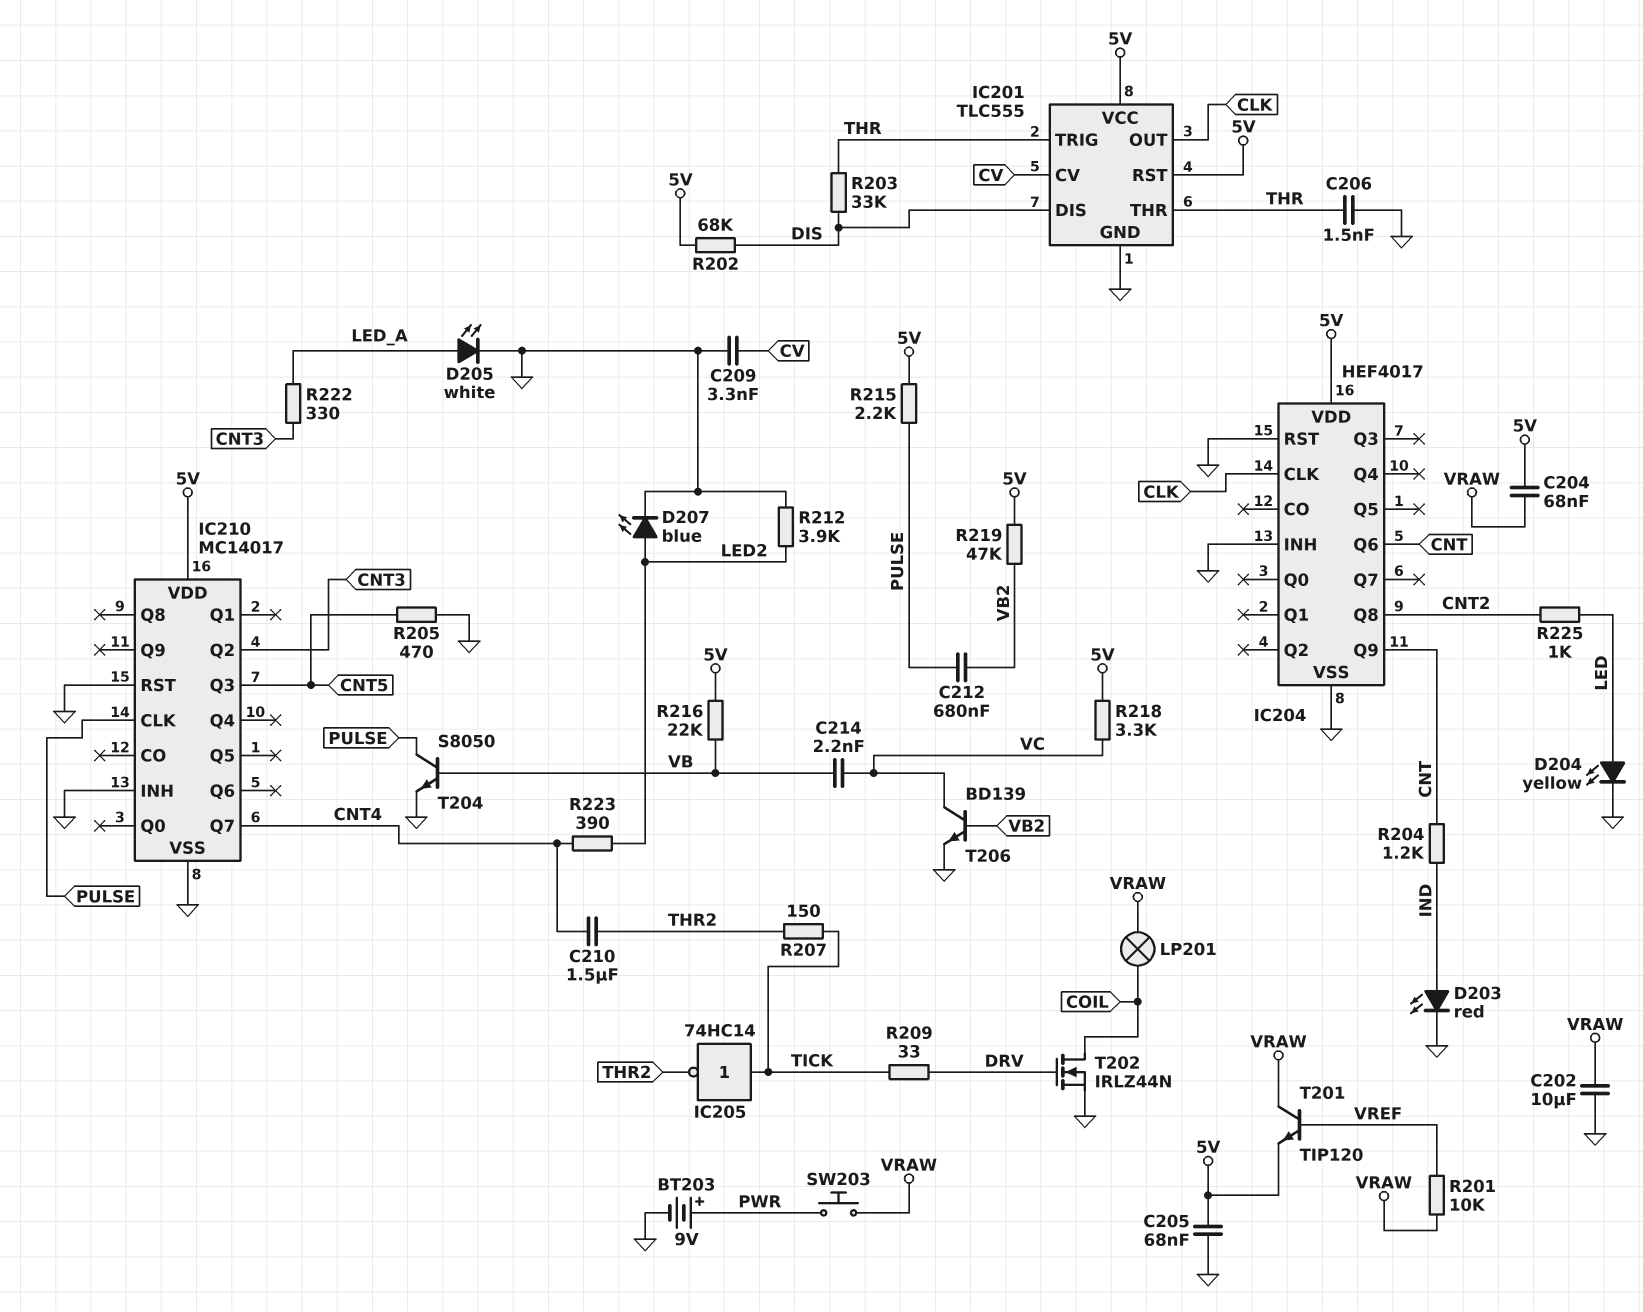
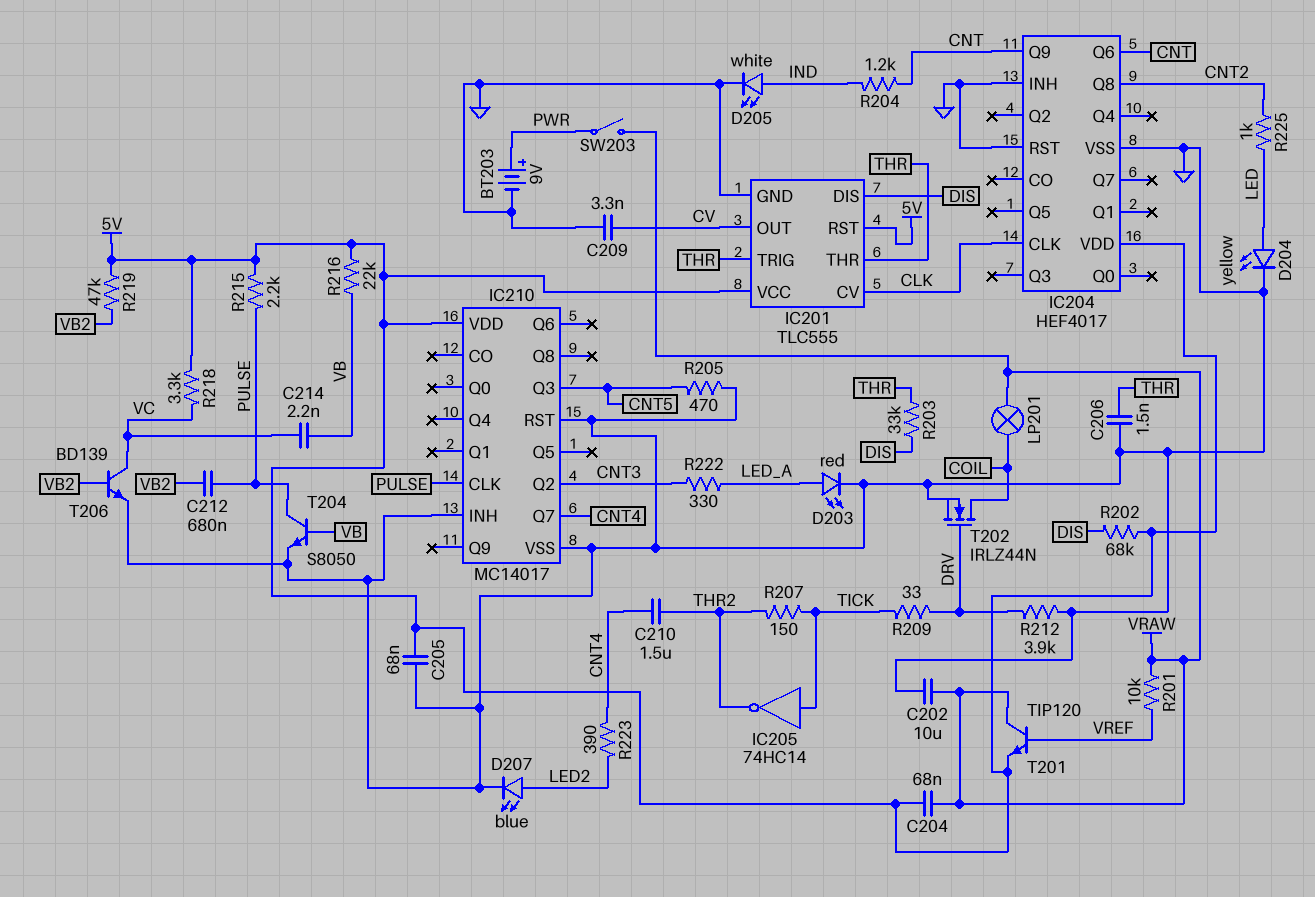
D203: LED red (A IND, K GND) -> LED red (A LED_A, K GND)
D205: LED white (A LED_A, K GND) -> LED white (A IND, K GND)
IC201 pin CV: CV -> CLK
IC201 pin OUT: CLK -> CV
R212: 3.9k (GND, LED2) -> 3.9k (DRV, GND)
SW203: button (PWR, VRAW) -> switch (PWR, VRAW)

